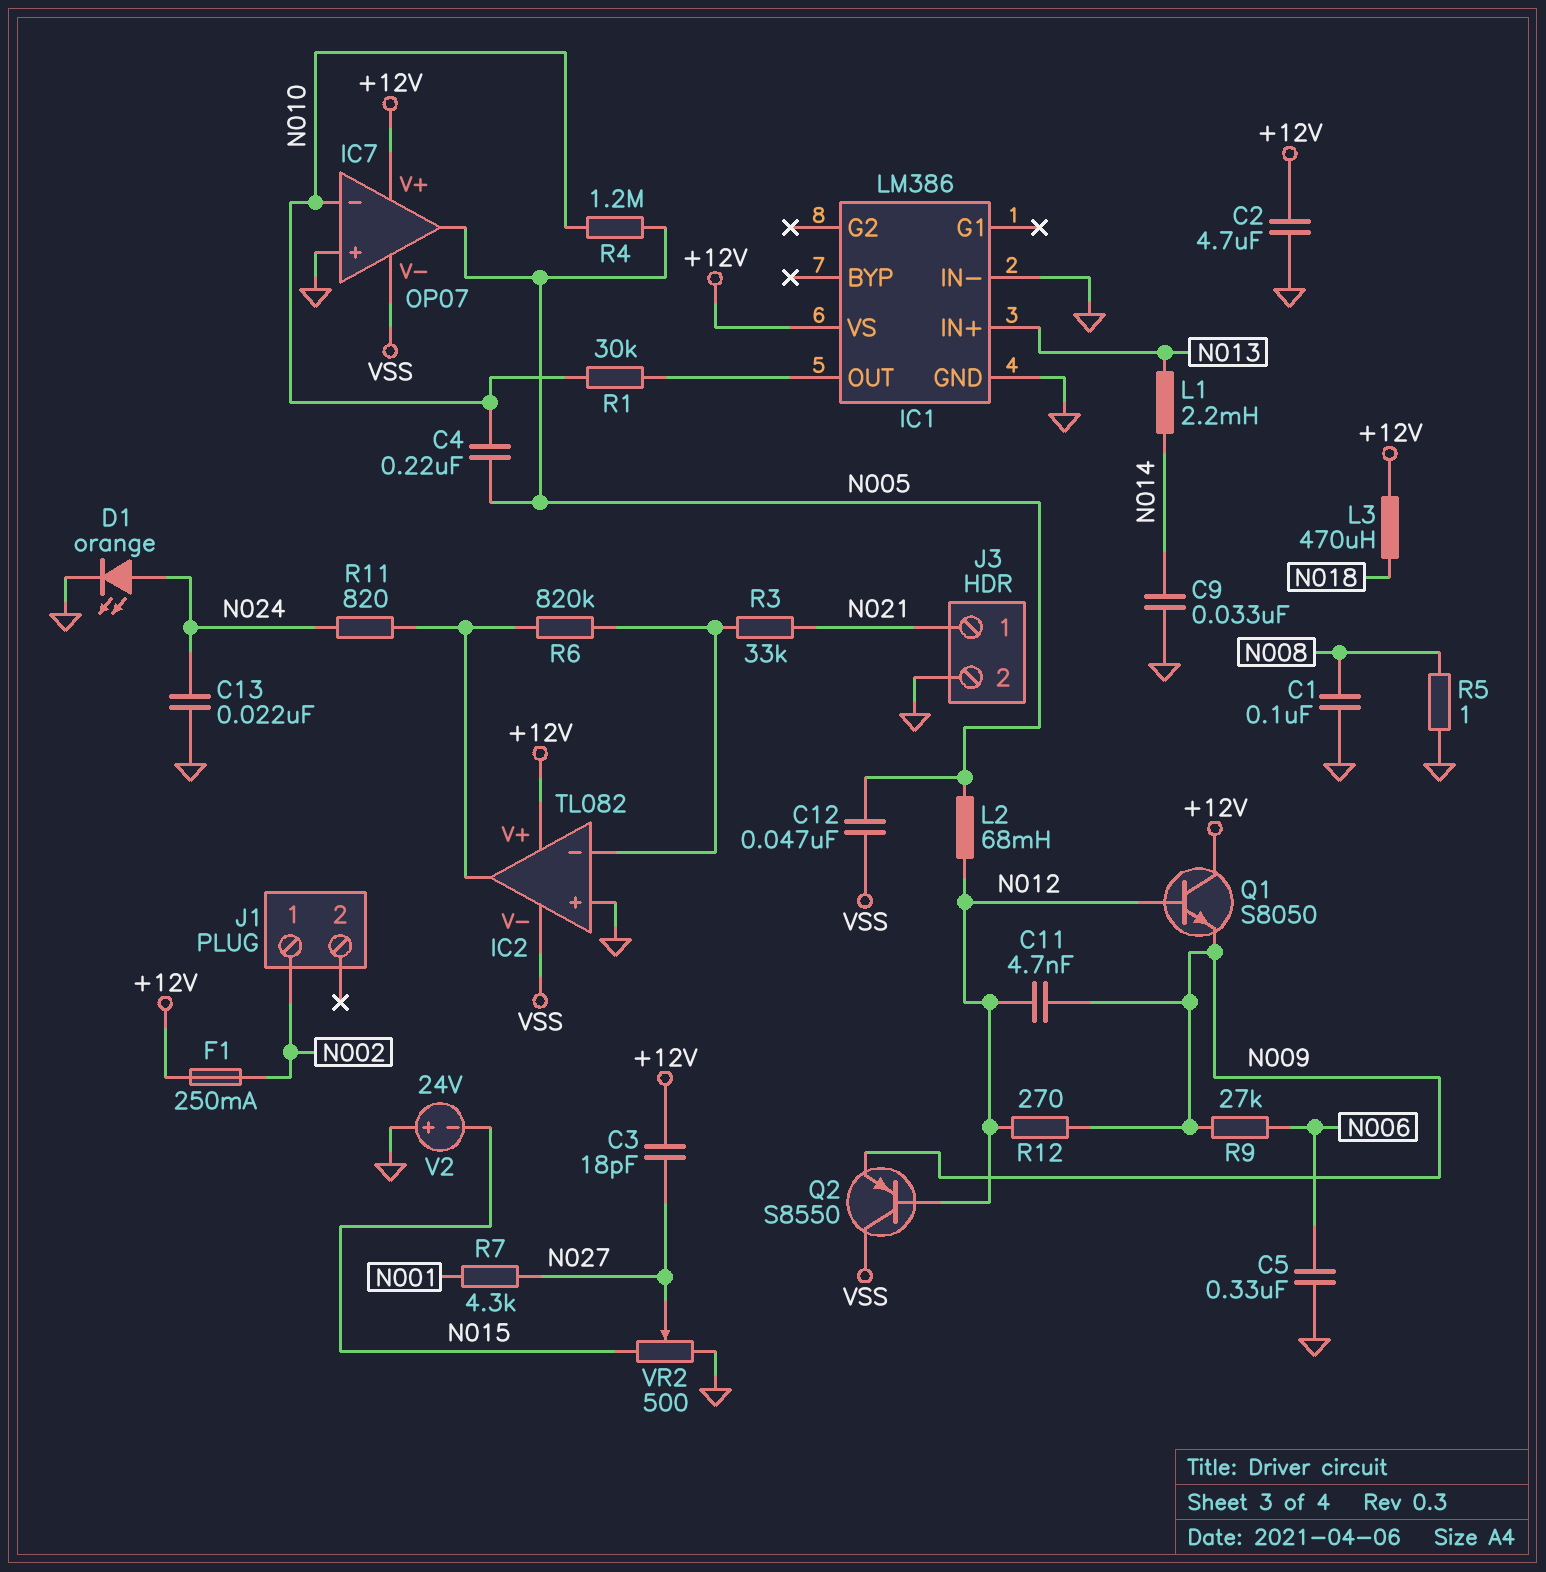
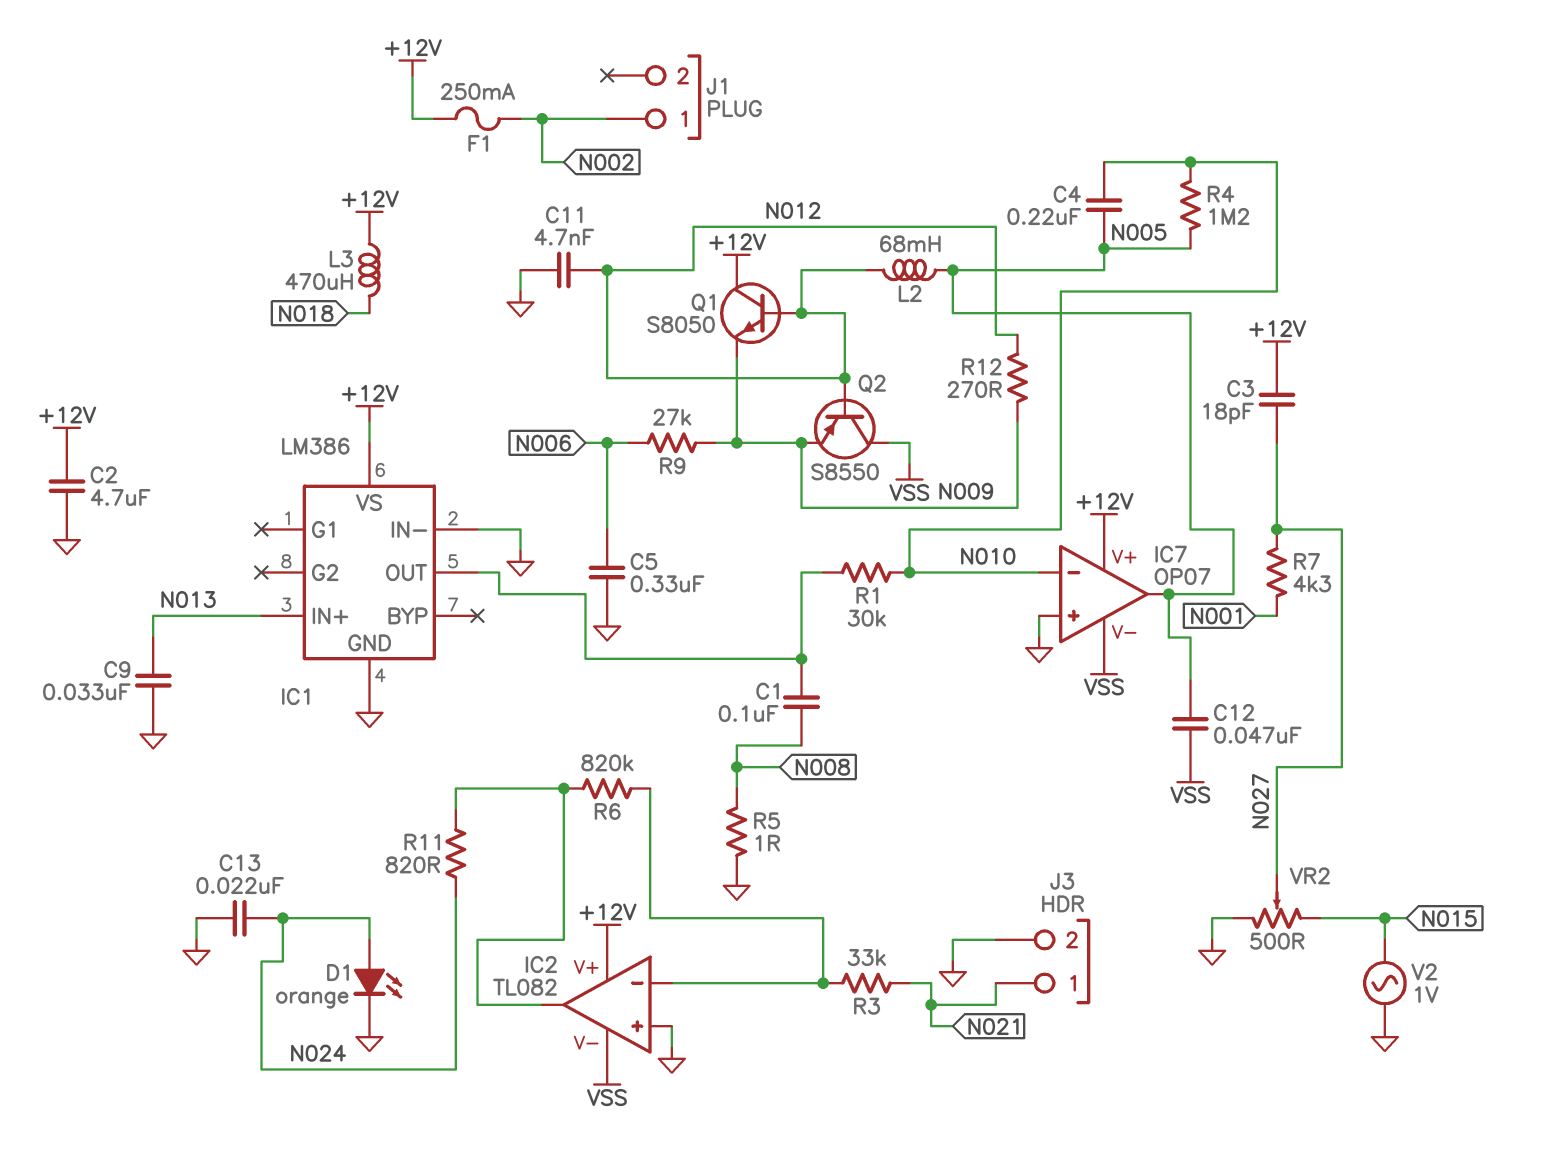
C1: 100nF (GND, N008) -> 100nF (IC1/OUT, N008)
C9: 33nF (GND, N014) -> 33nF (GND, N013)
C11: 4.7nF (N009, N012) -> 4.7nF (GND, N012)
L1: 2.2mH (N013, N014) -> none
V2: 24V (plus GND, minus N015) -> AC 1V (GND, N015)

